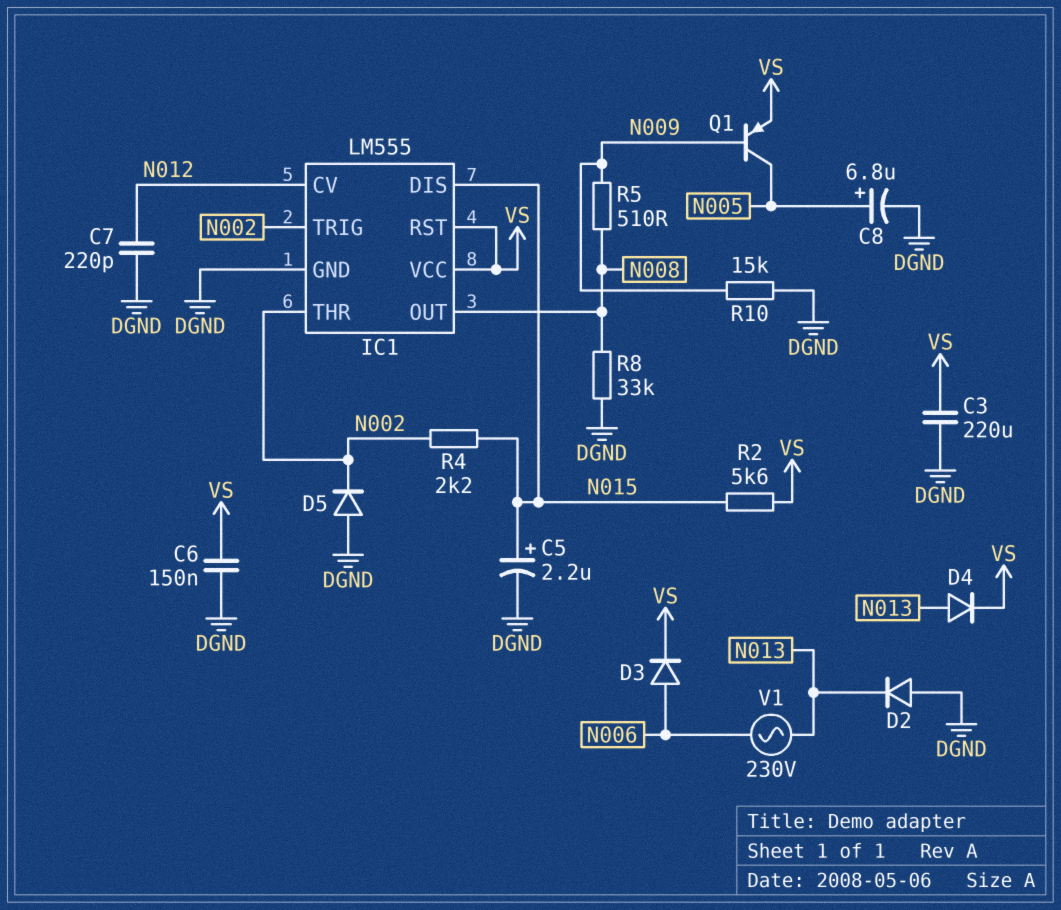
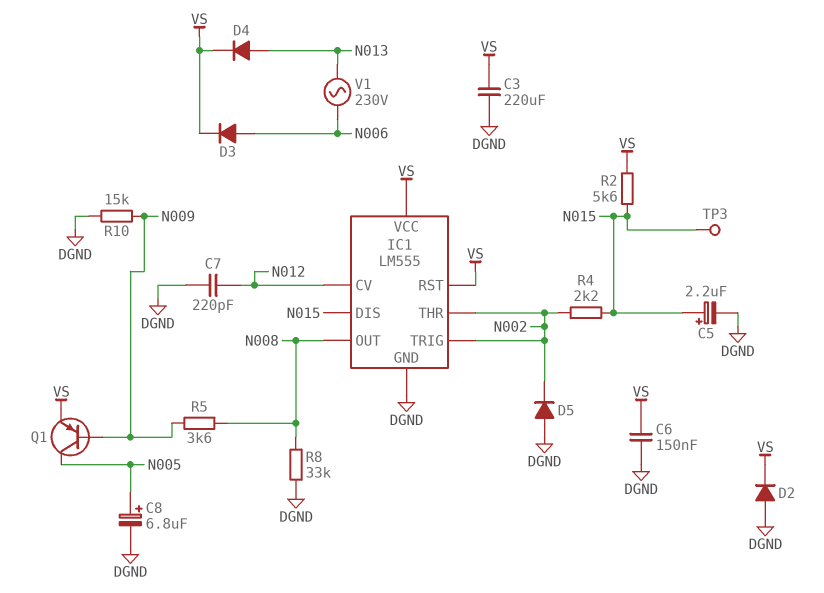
D2: diode (A DGND, K N013) -> diode (A DGND, K VS)
R5: 510 (N008, N009) -> 3.6k (N008, N009)
TP3: none -> test point (N015)

